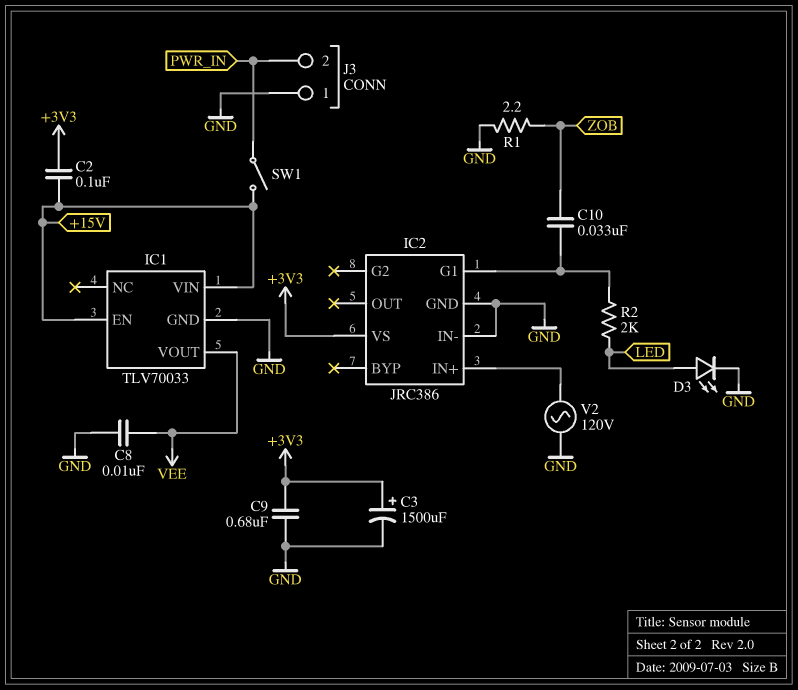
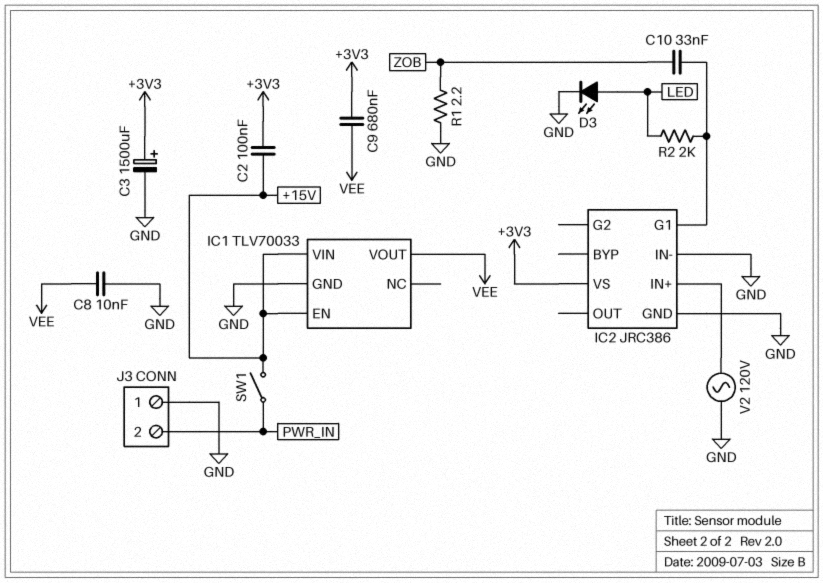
C9: 680nF (+3V3, GND) -> 680nF (+3V3, VEE)

